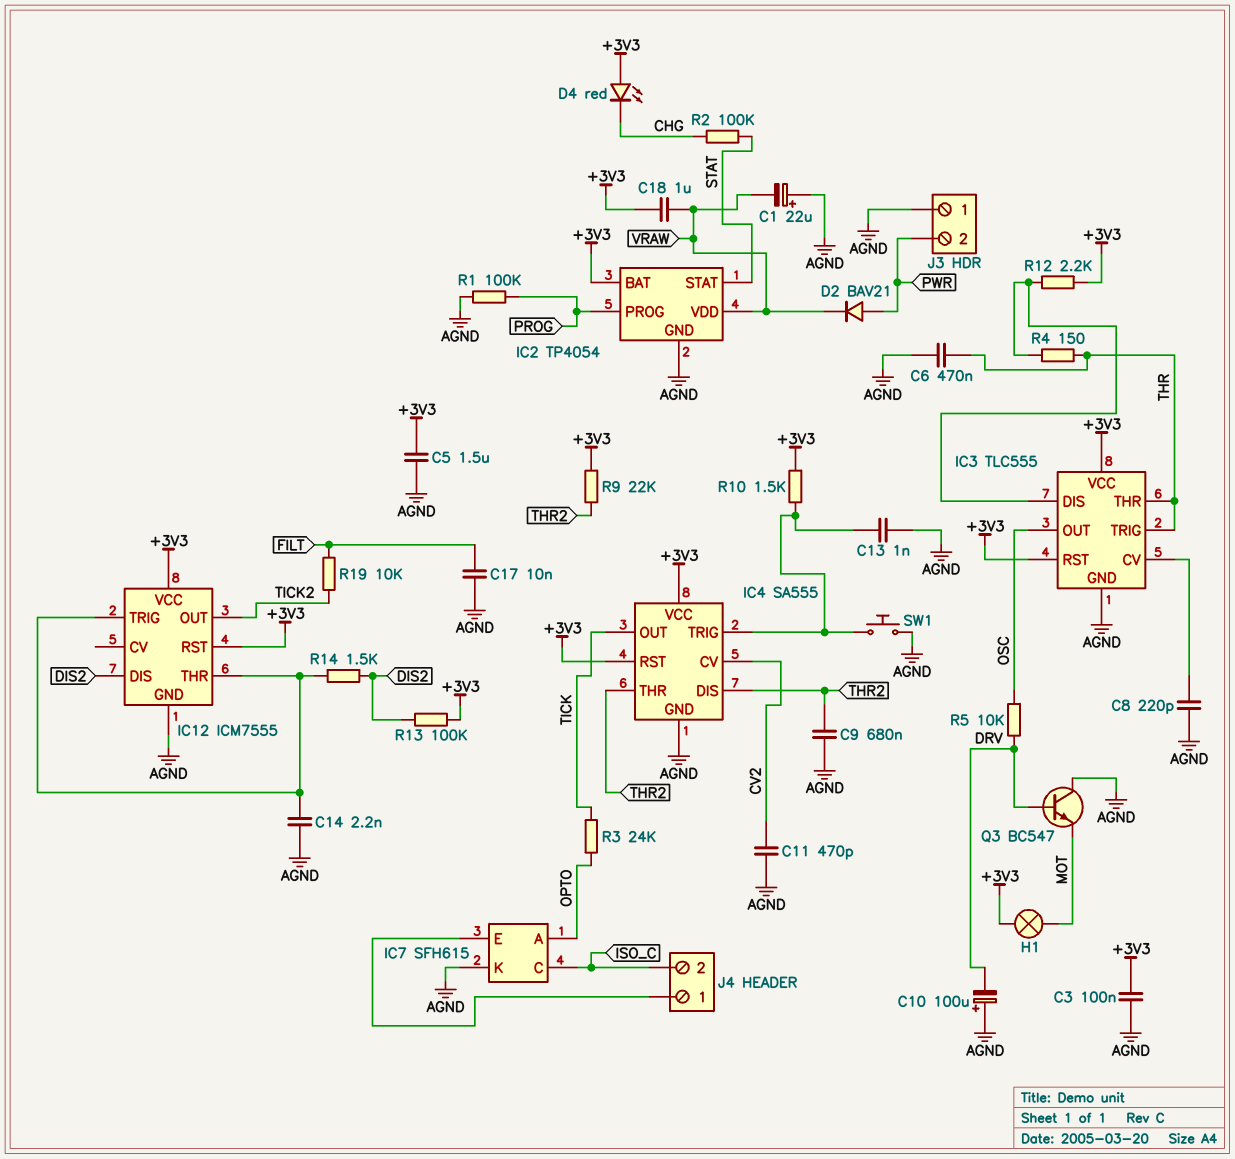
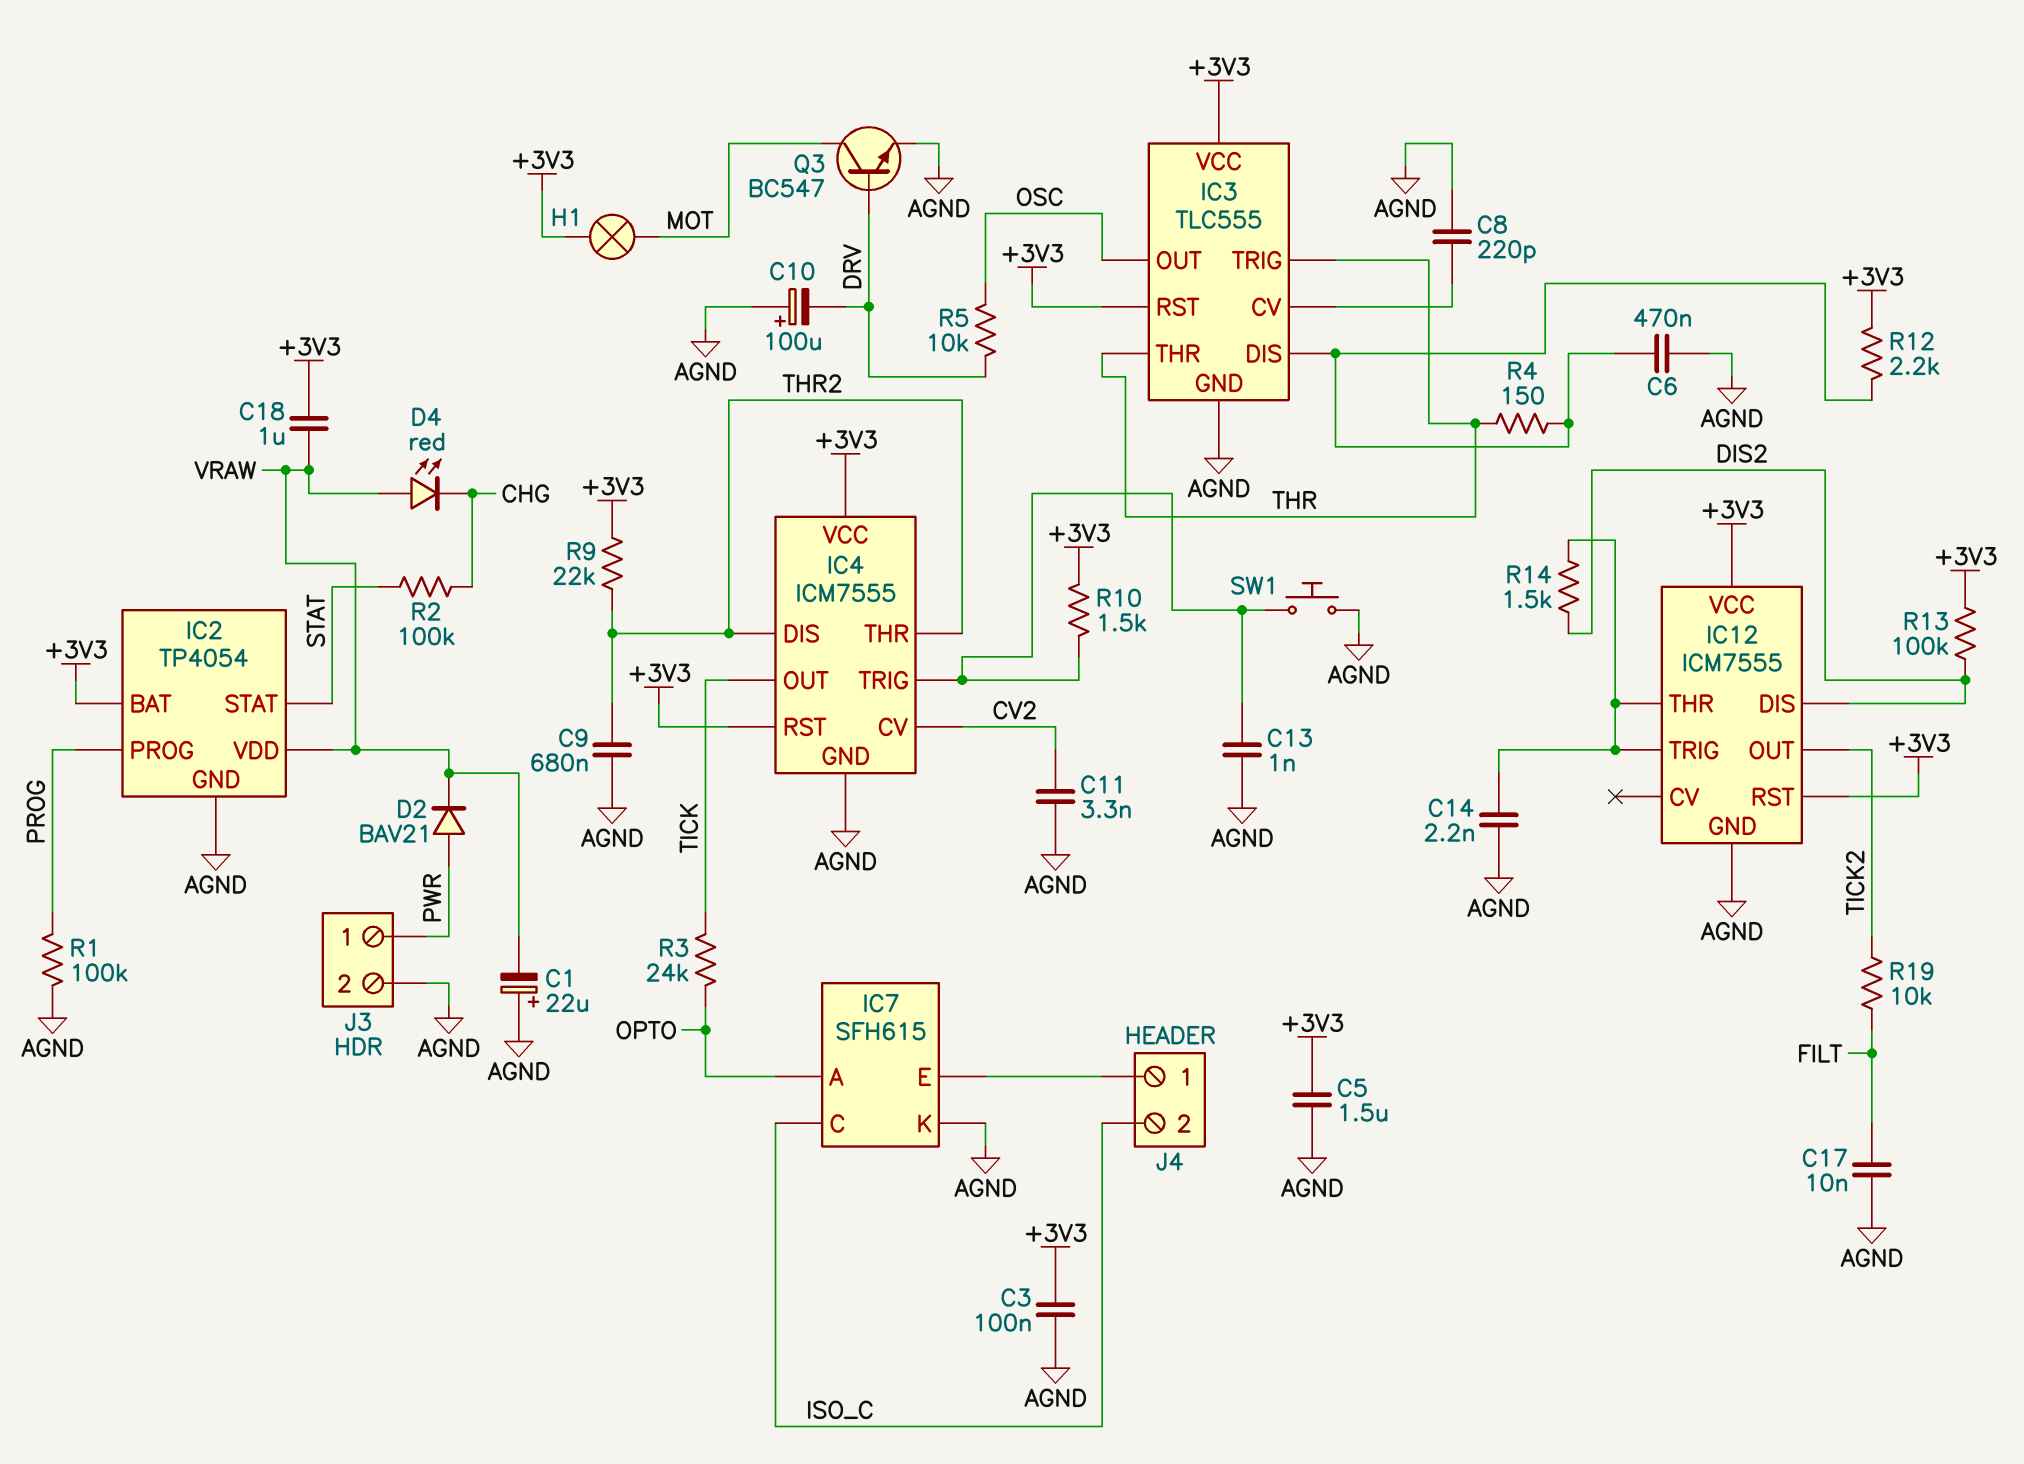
C6: 470nF (AGND, THR) -> 470nF (AGND, IC3/DIS)
C11: 470pF (AGND, CV2) -> 3.3nF (AGND, CV2)
D4: LED red (A +3V3, K CHG) -> LED red (A VRAW, K CHG)
IC4: SA555 -> ICM7555
J3 pin 1: AGND -> PWR
J3 pin 2: PWR -> AGND
Q3: NPN BC547 (B DRV, C AGND, E MOT) -> NPN BC547 (B DRV, C MOT, E AGND)

